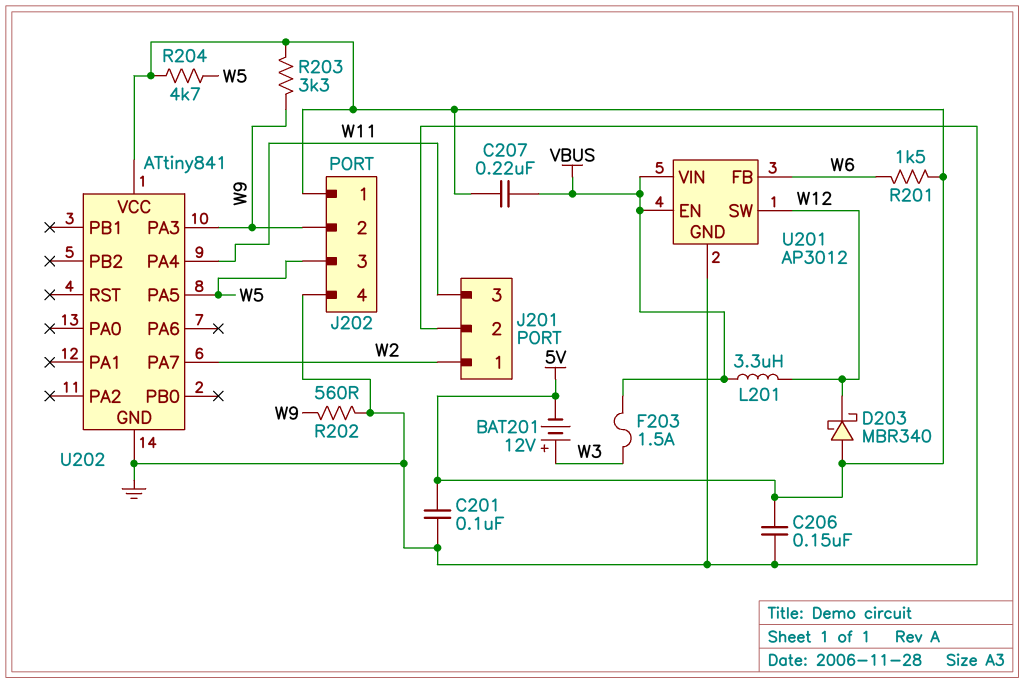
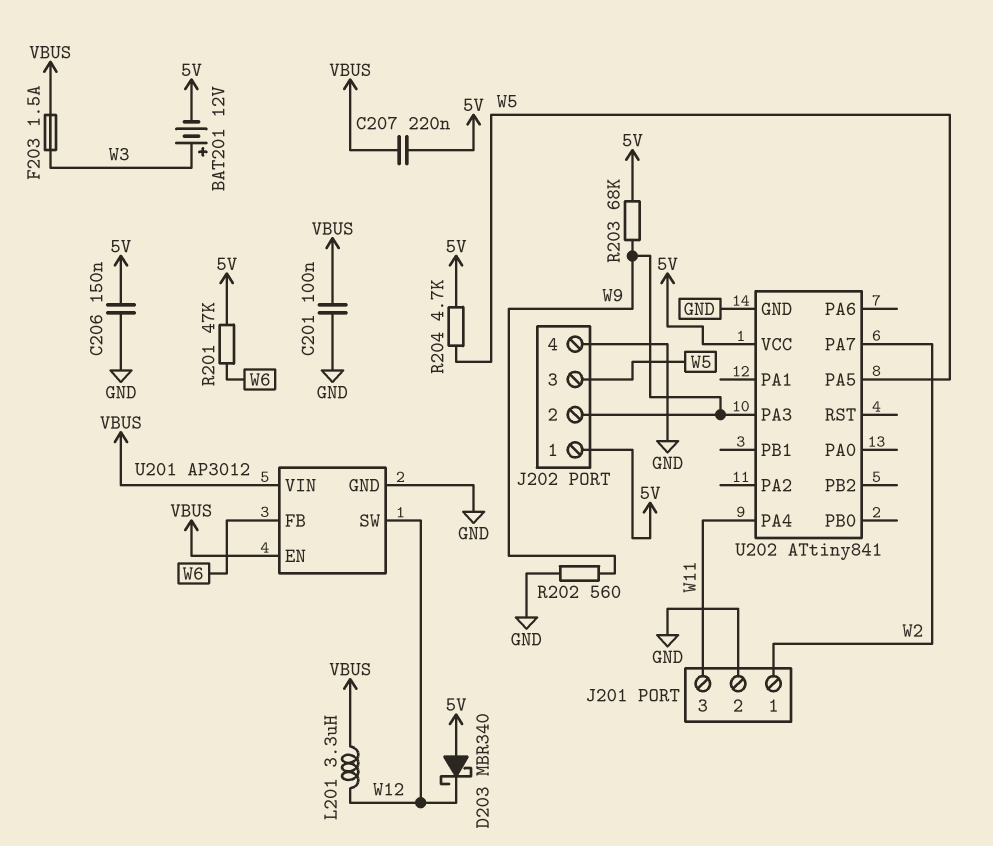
C201: 100nF (5V, GND) -> 100nF (GND, VBUS)
R201: 1.5k (5V, W6) -> 47k (5V, W6)
R203: 3.3k (5V, W9) -> 68k (5V, W9)

